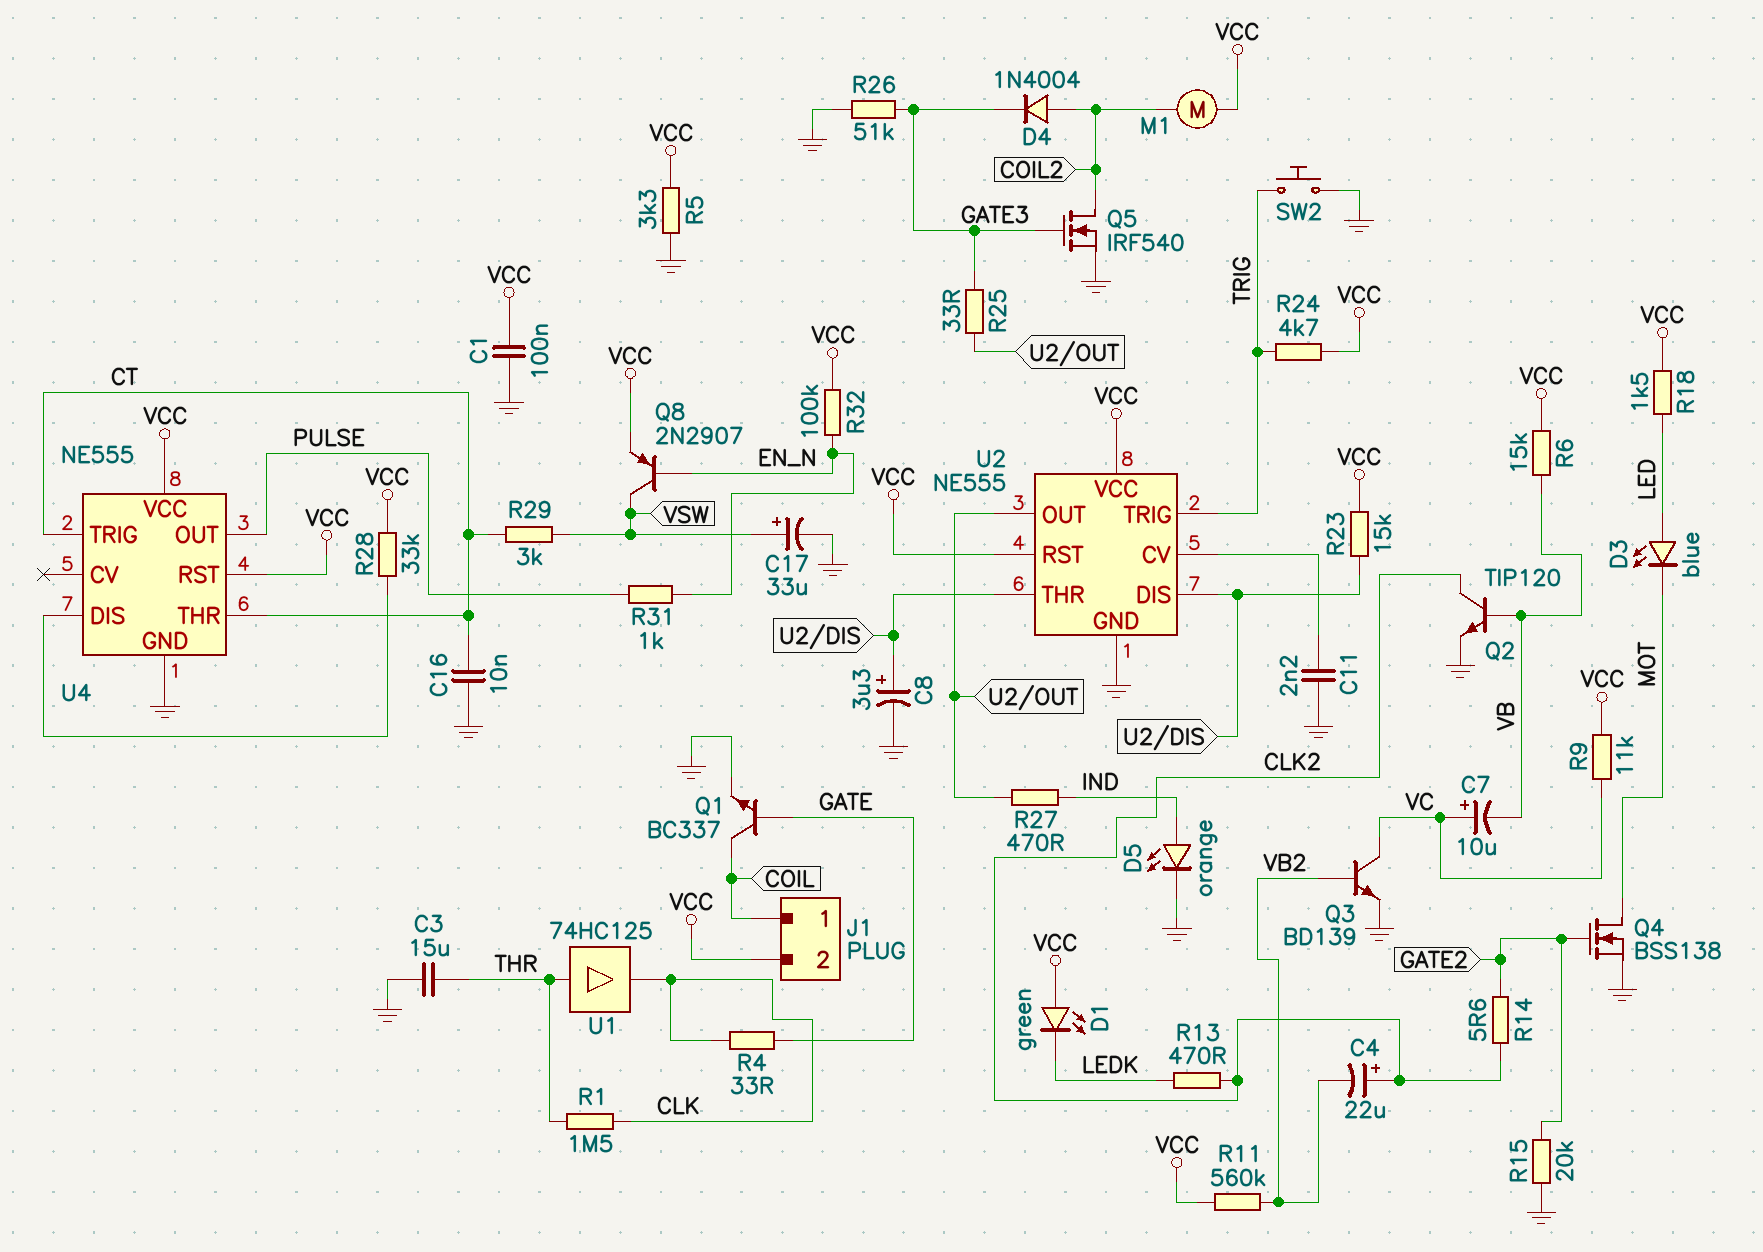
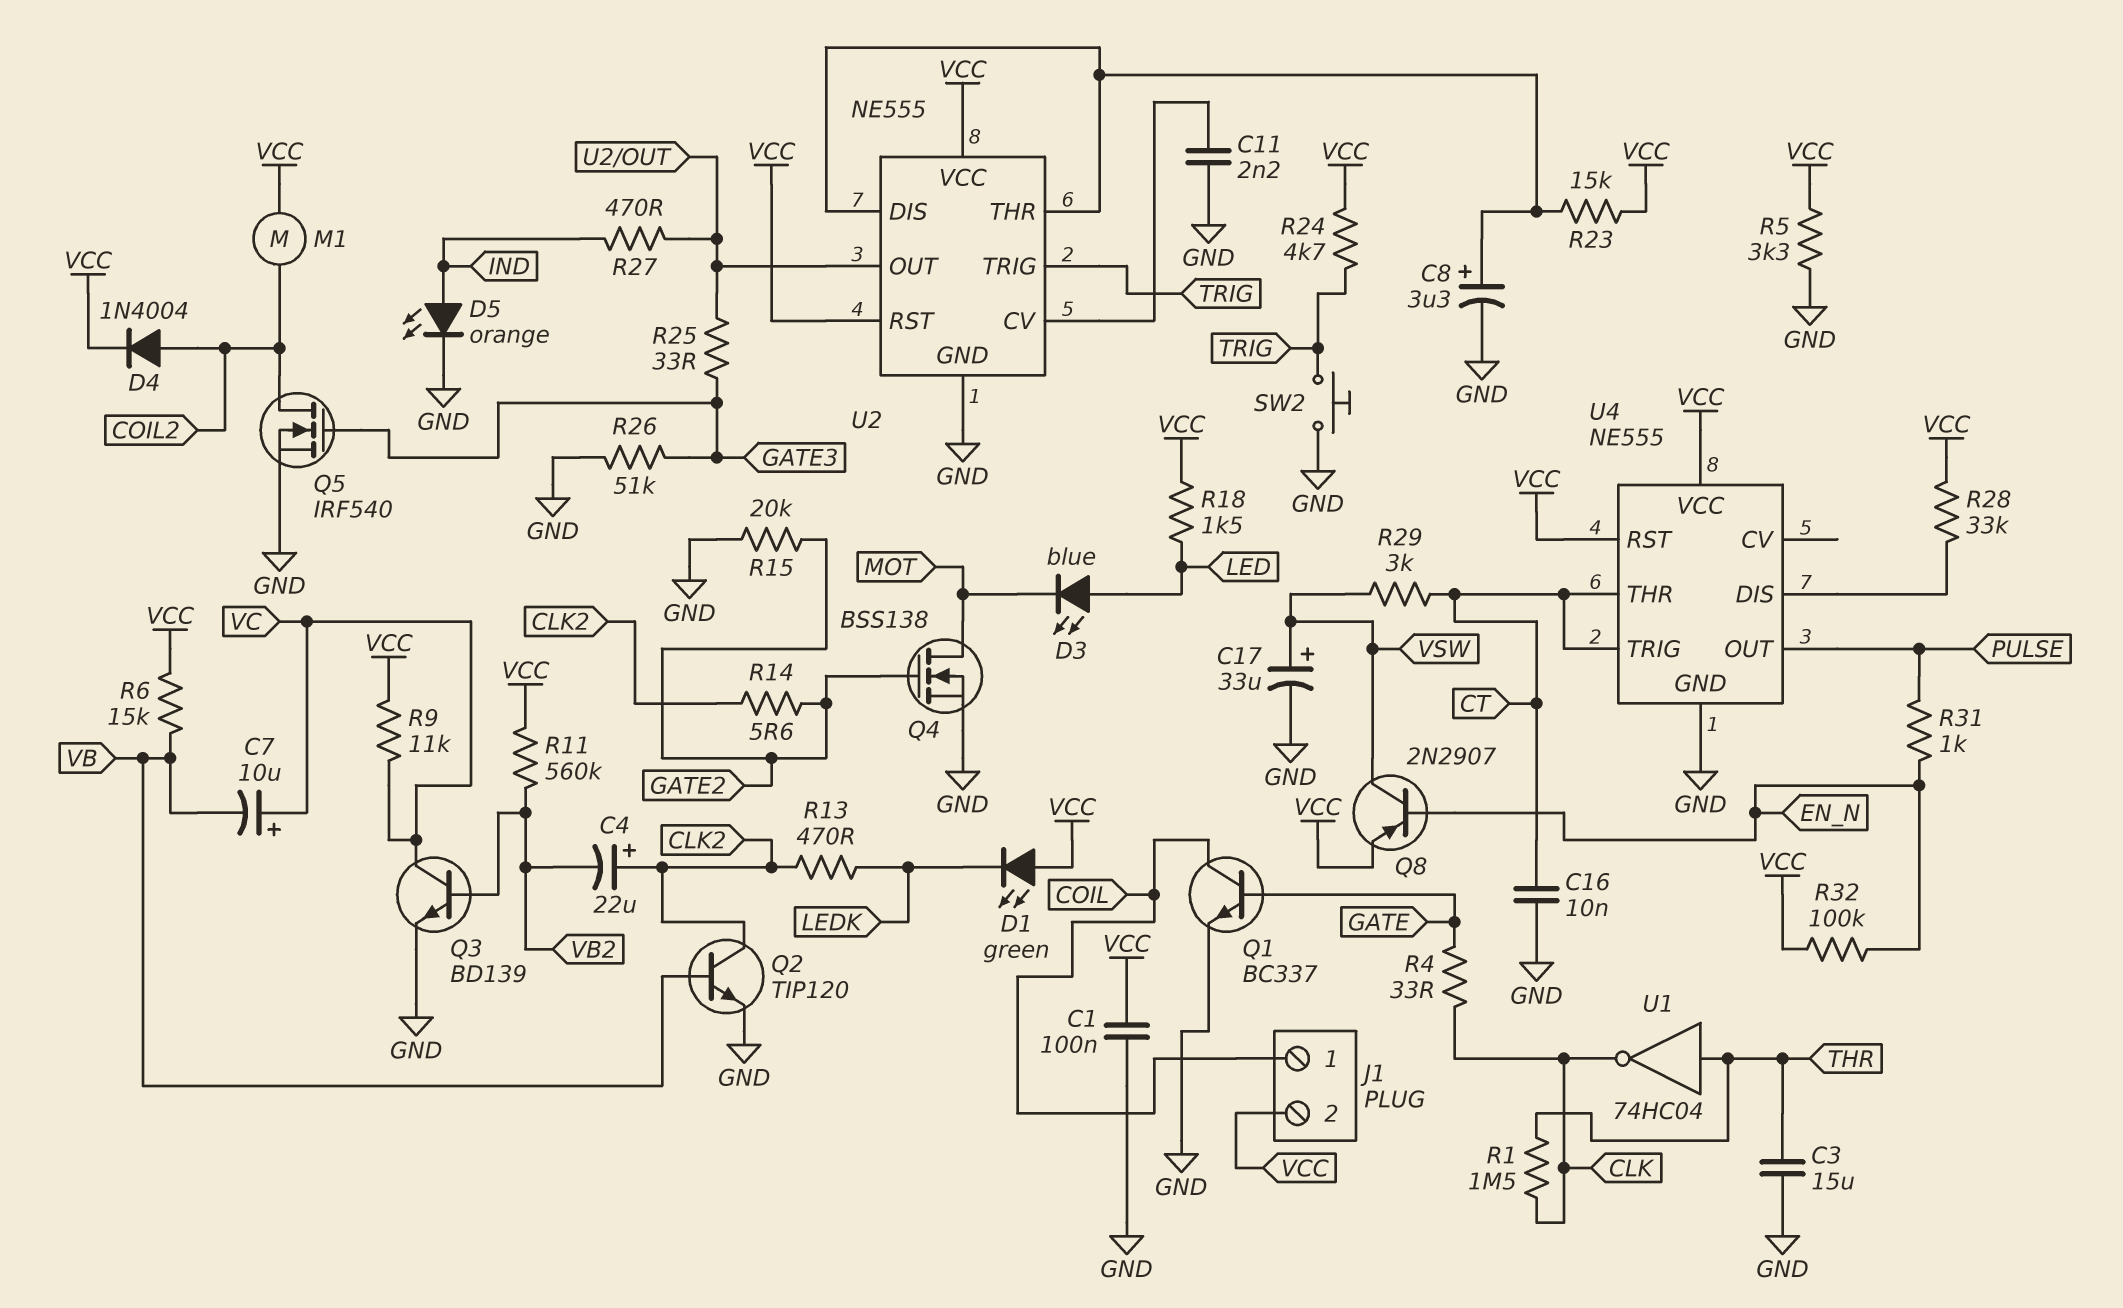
D4: diode 1N4004 (A COIL2, K GATE3) -> diode 1N4004 (A COIL2, K VCC)
U1: buffer 74HC125 (in THR, out CLK) -> NOT 74HC04 (in THR, out CLK)

